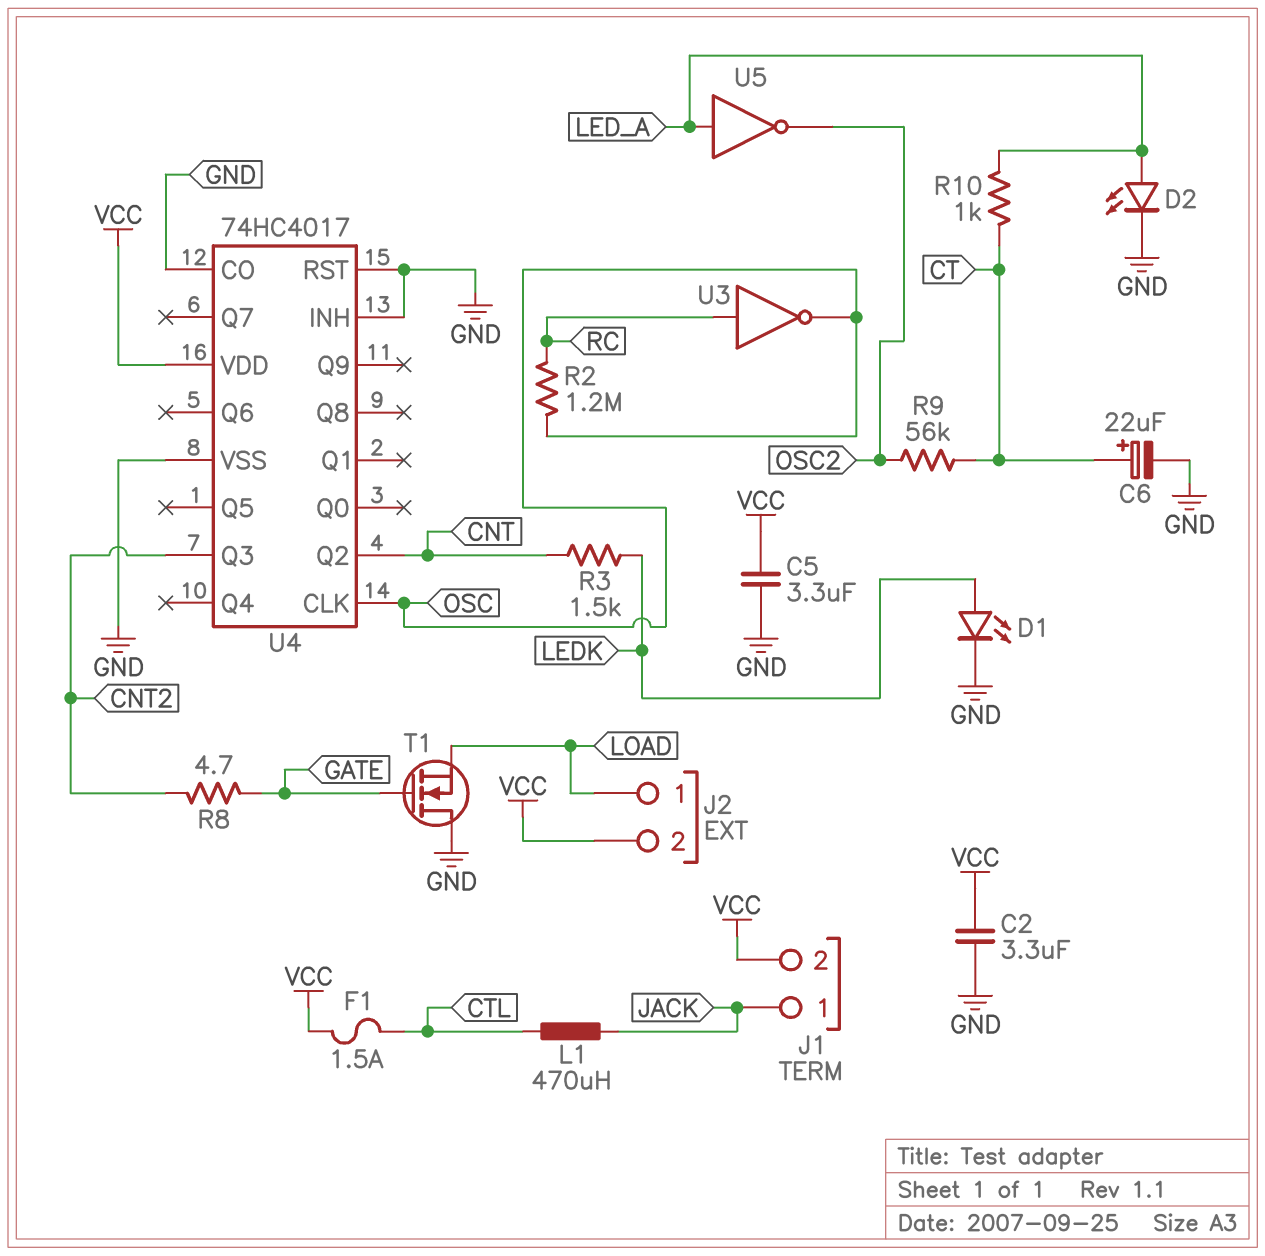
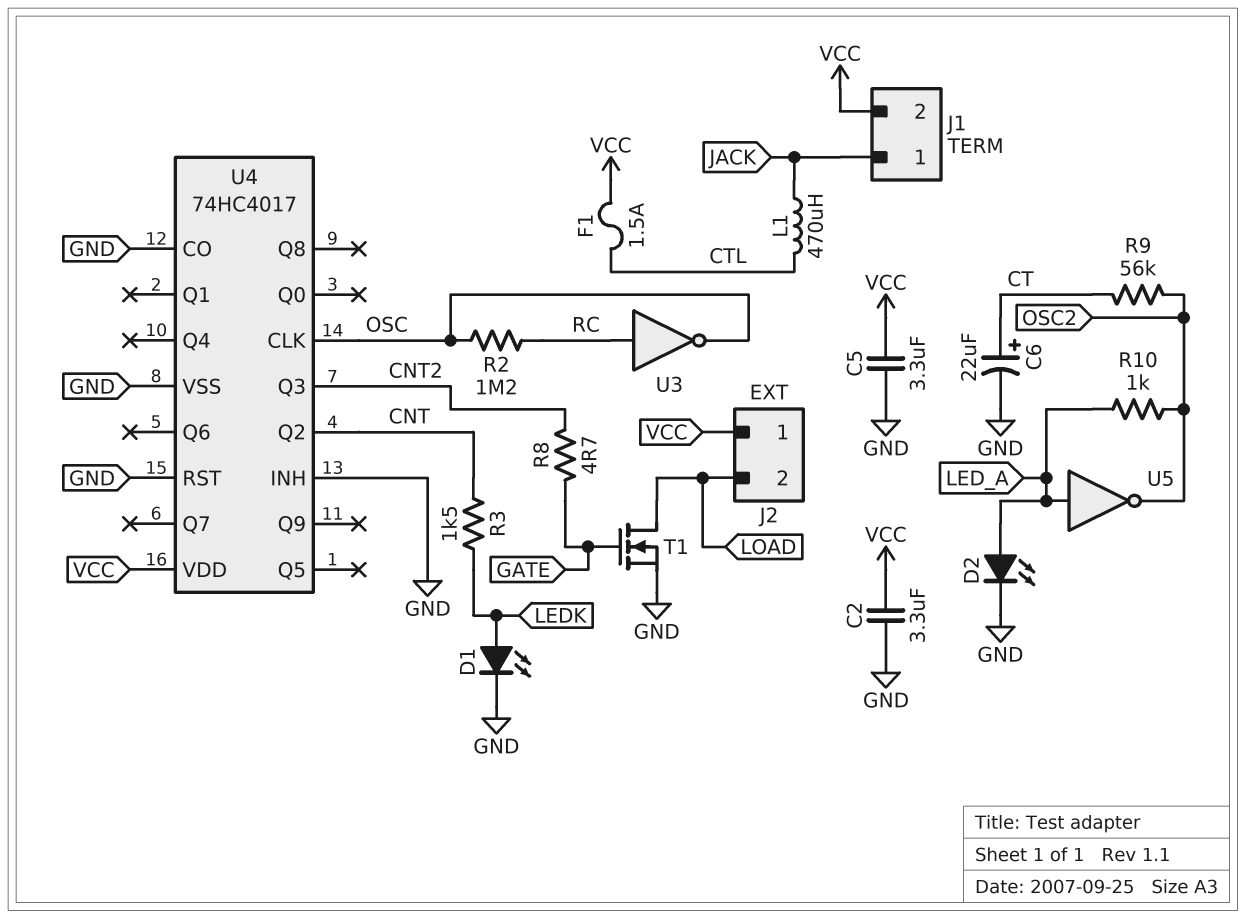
J2 pin 1: LOAD -> VCC
J2 pin 2: VCC -> LOAD
R10: 1k (CT, LED_A) -> 1k (LED_A, OSC2)
T1: NMOS (G GATE, D GND, S LOAD) -> NMOS (G GATE, D LOAD, S GND)

